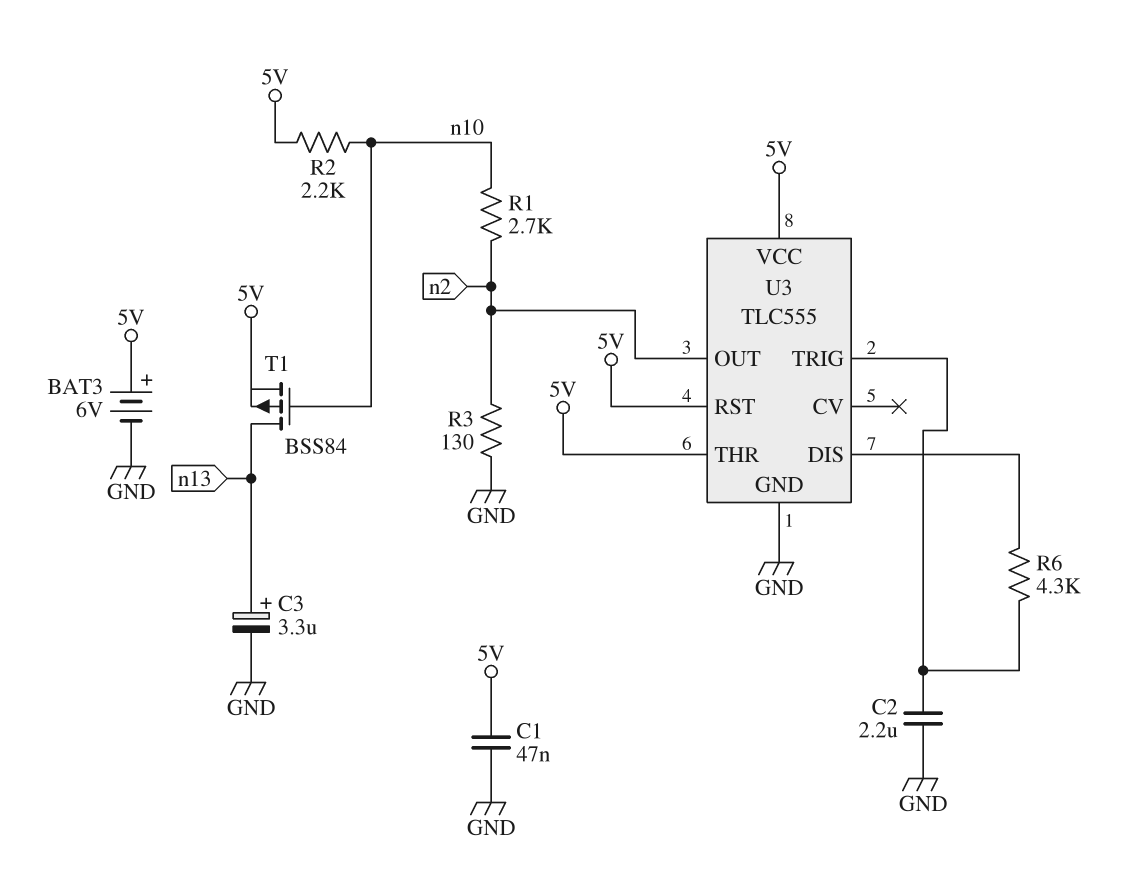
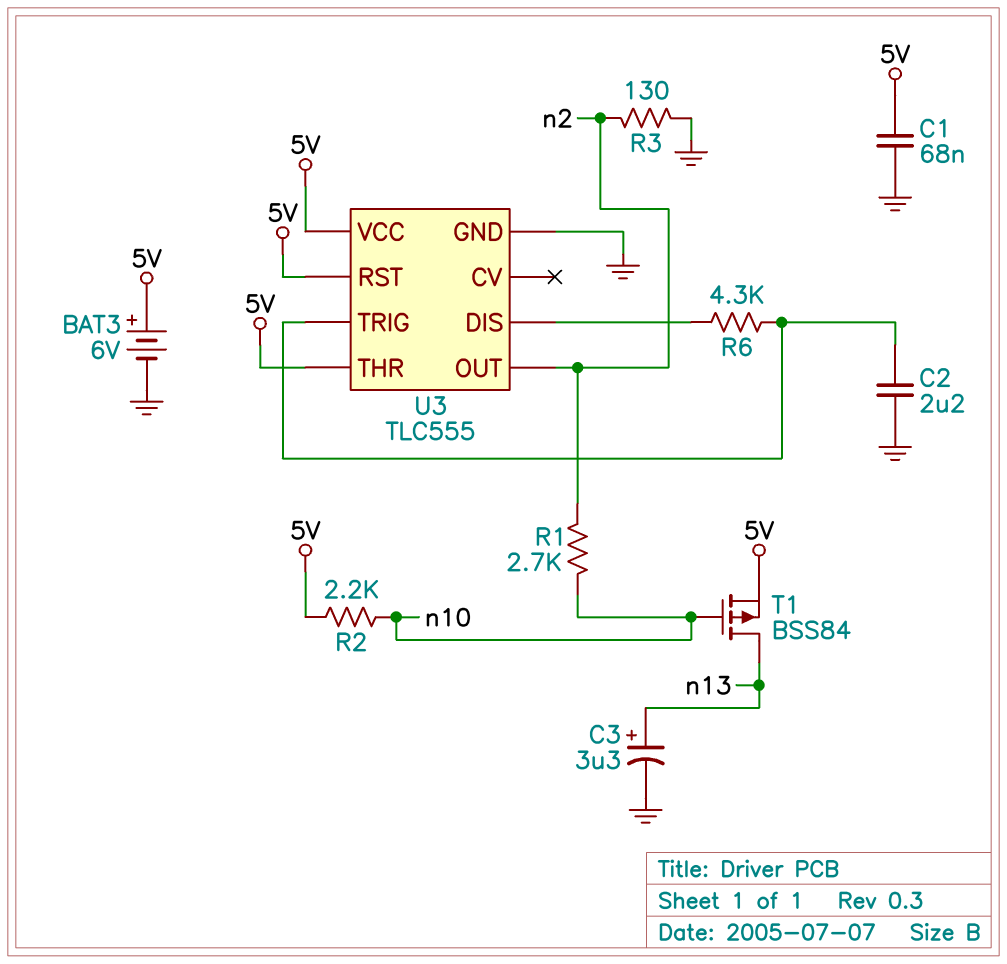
C1: 47nF (5V, GND) -> 68nF (5V, GND)

